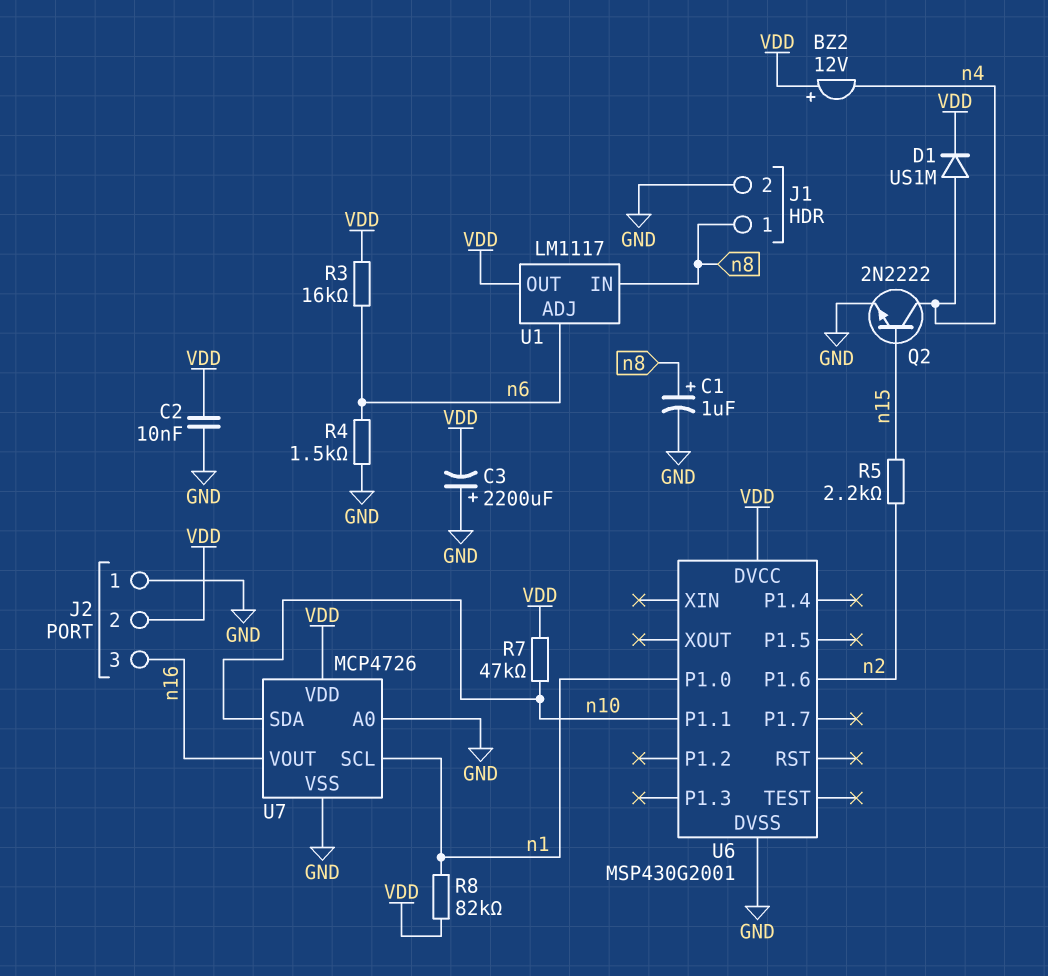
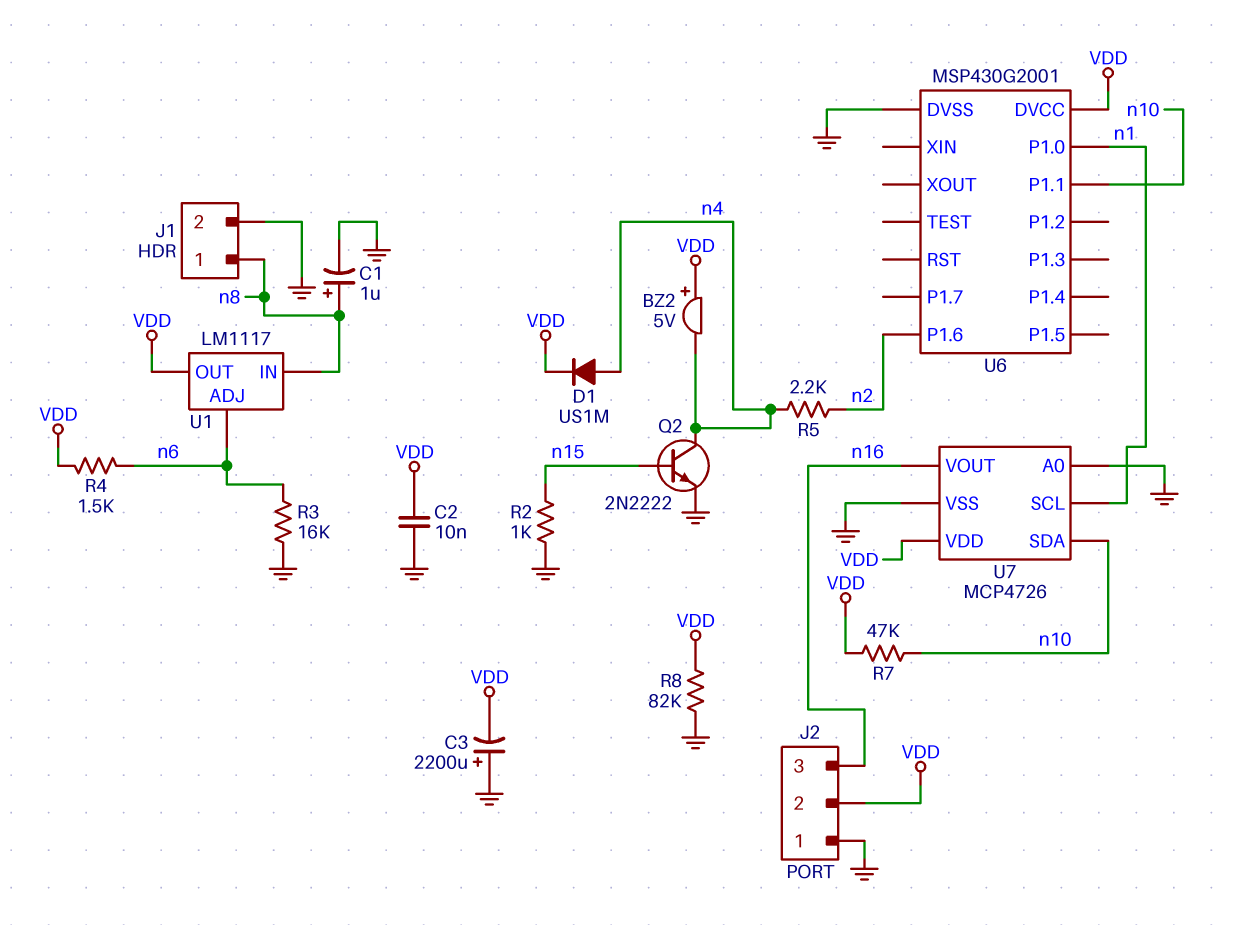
BZ2: buzzer 12V (plus VDD, minus n4) -> buzzer 5V (plus VDD, minus n4)
R2: none -> 1k (GND, n15)
R3: 16k (VDD, n6) -> 16k (GND, n6)
R4: 1.5k (GND, n6) -> 1.5k (VDD, n6)
R5: 2.2k (n2, n15) -> 2.2k (n2, n4)
R8: 82k (VDD, n1) -> 82k (GND, VDD)

